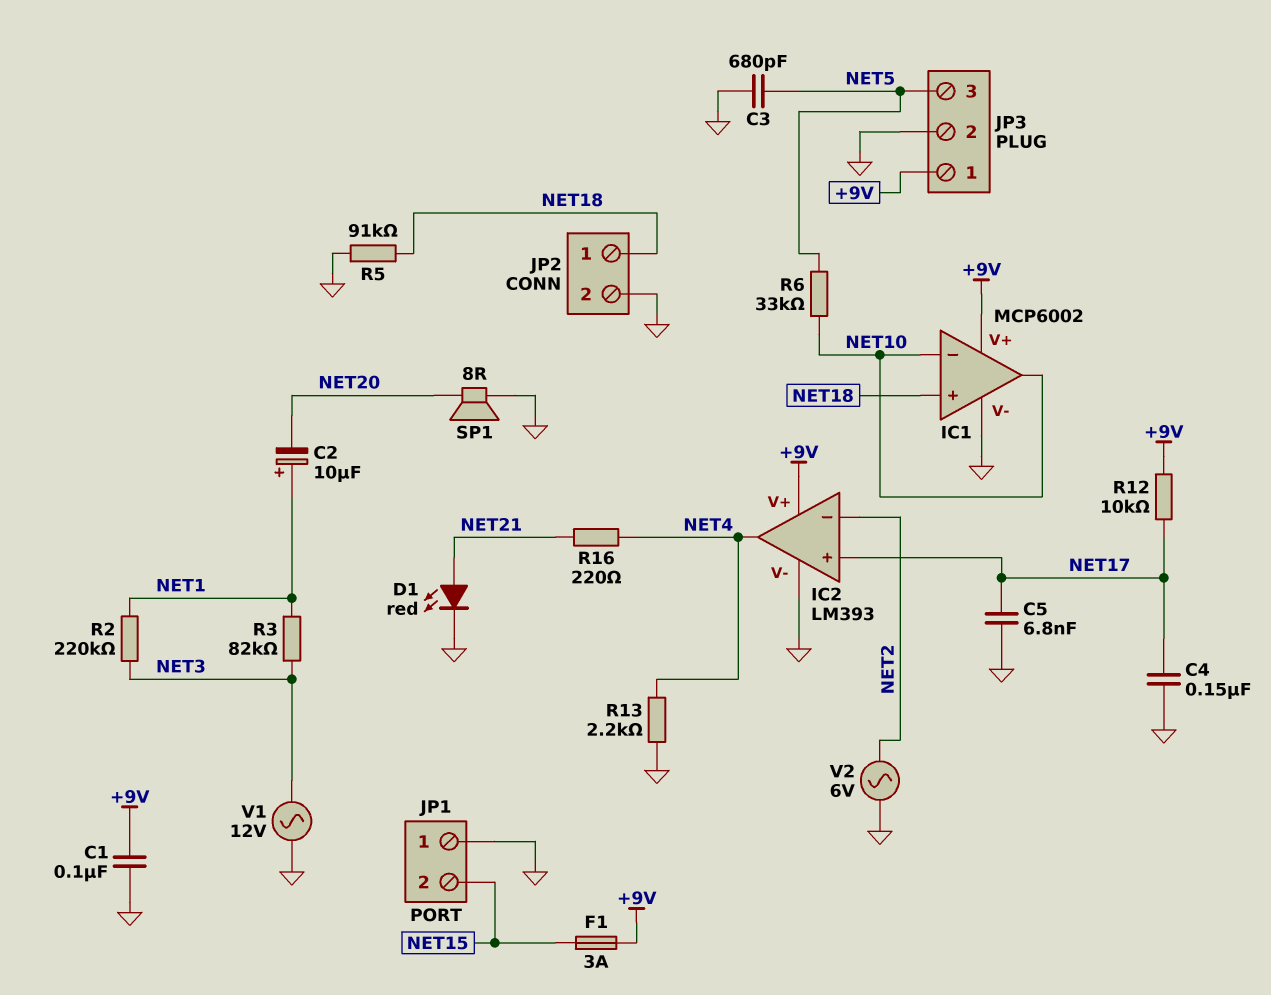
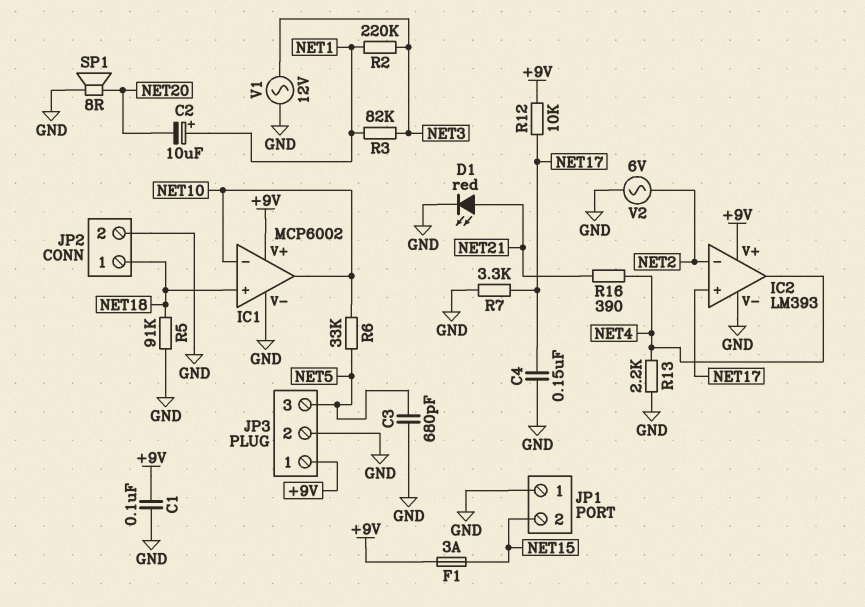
C5: 6.8nF (GND, NET17) -> none
R7: none -> 3.3k (GND, NET17)
R16: 220 (NET4, NET21) -> 390 (NET4, NET21)

